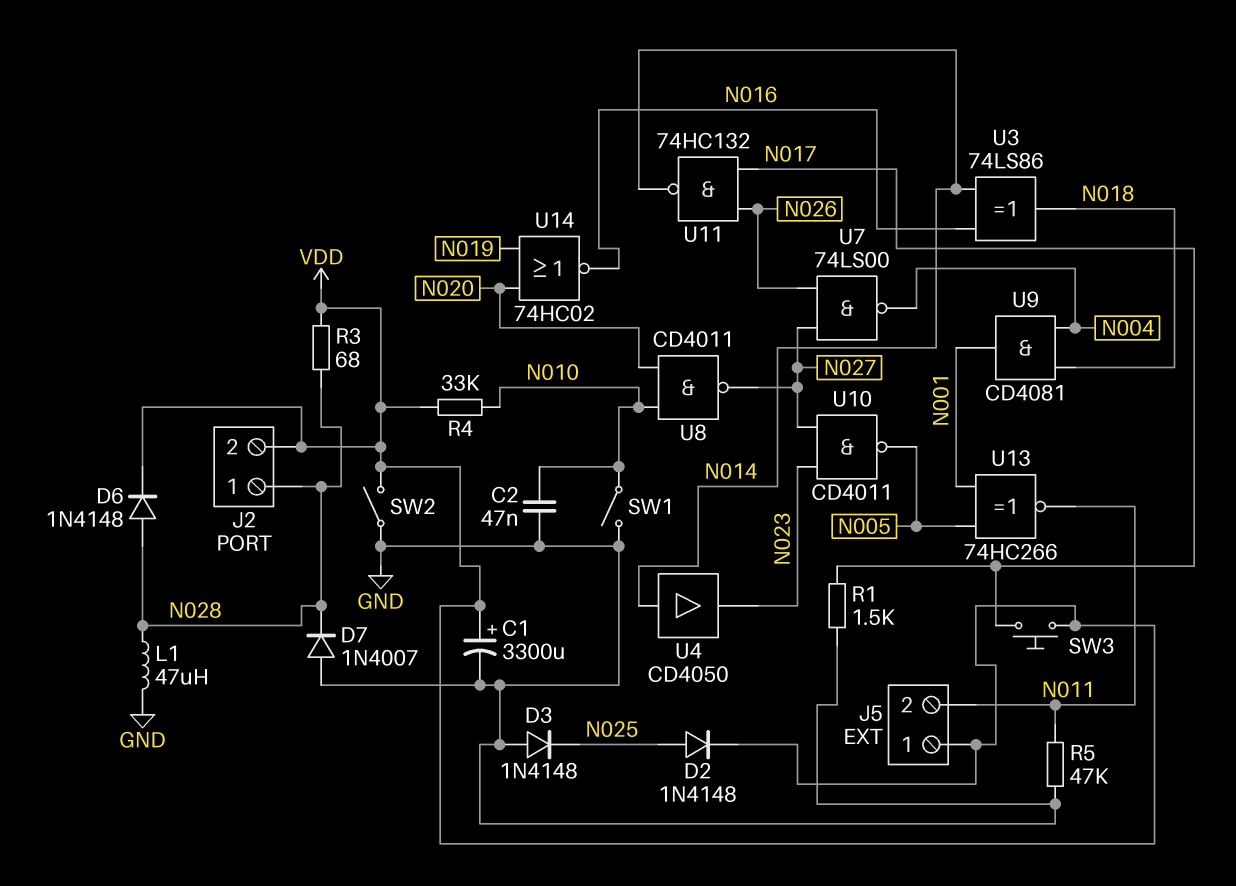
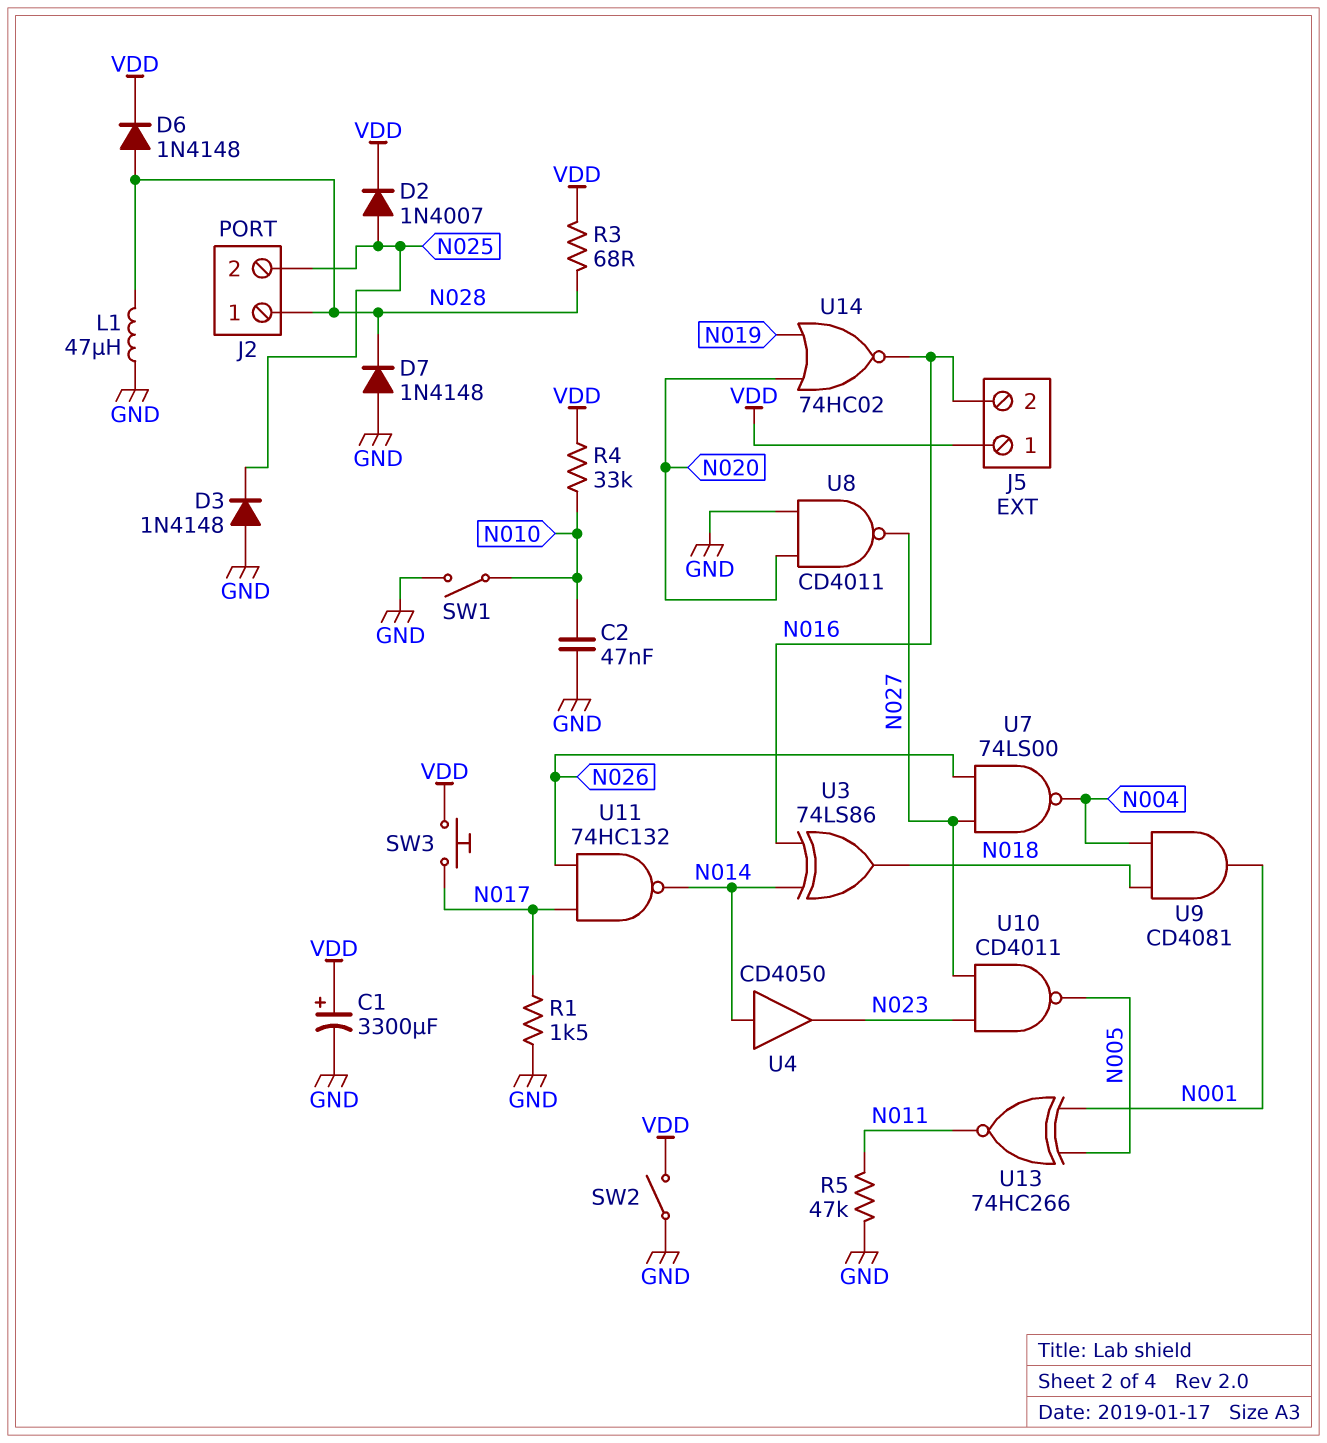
D2: diode 1N4148 (A N025, K VDD) -> diode 1N4007 (A N025, K VDD)
D7: diode 1N4007 (A GND, K N028) -> diode 1N4148 (A GND, K N028)
J2 pin 2: VDD -> N025
J5 pin 2: N011 -> N016
U8: NAND CD4011 (in N010, in N020, out N027) -> NAND CD4011 (in GND, in N020, out N027)

